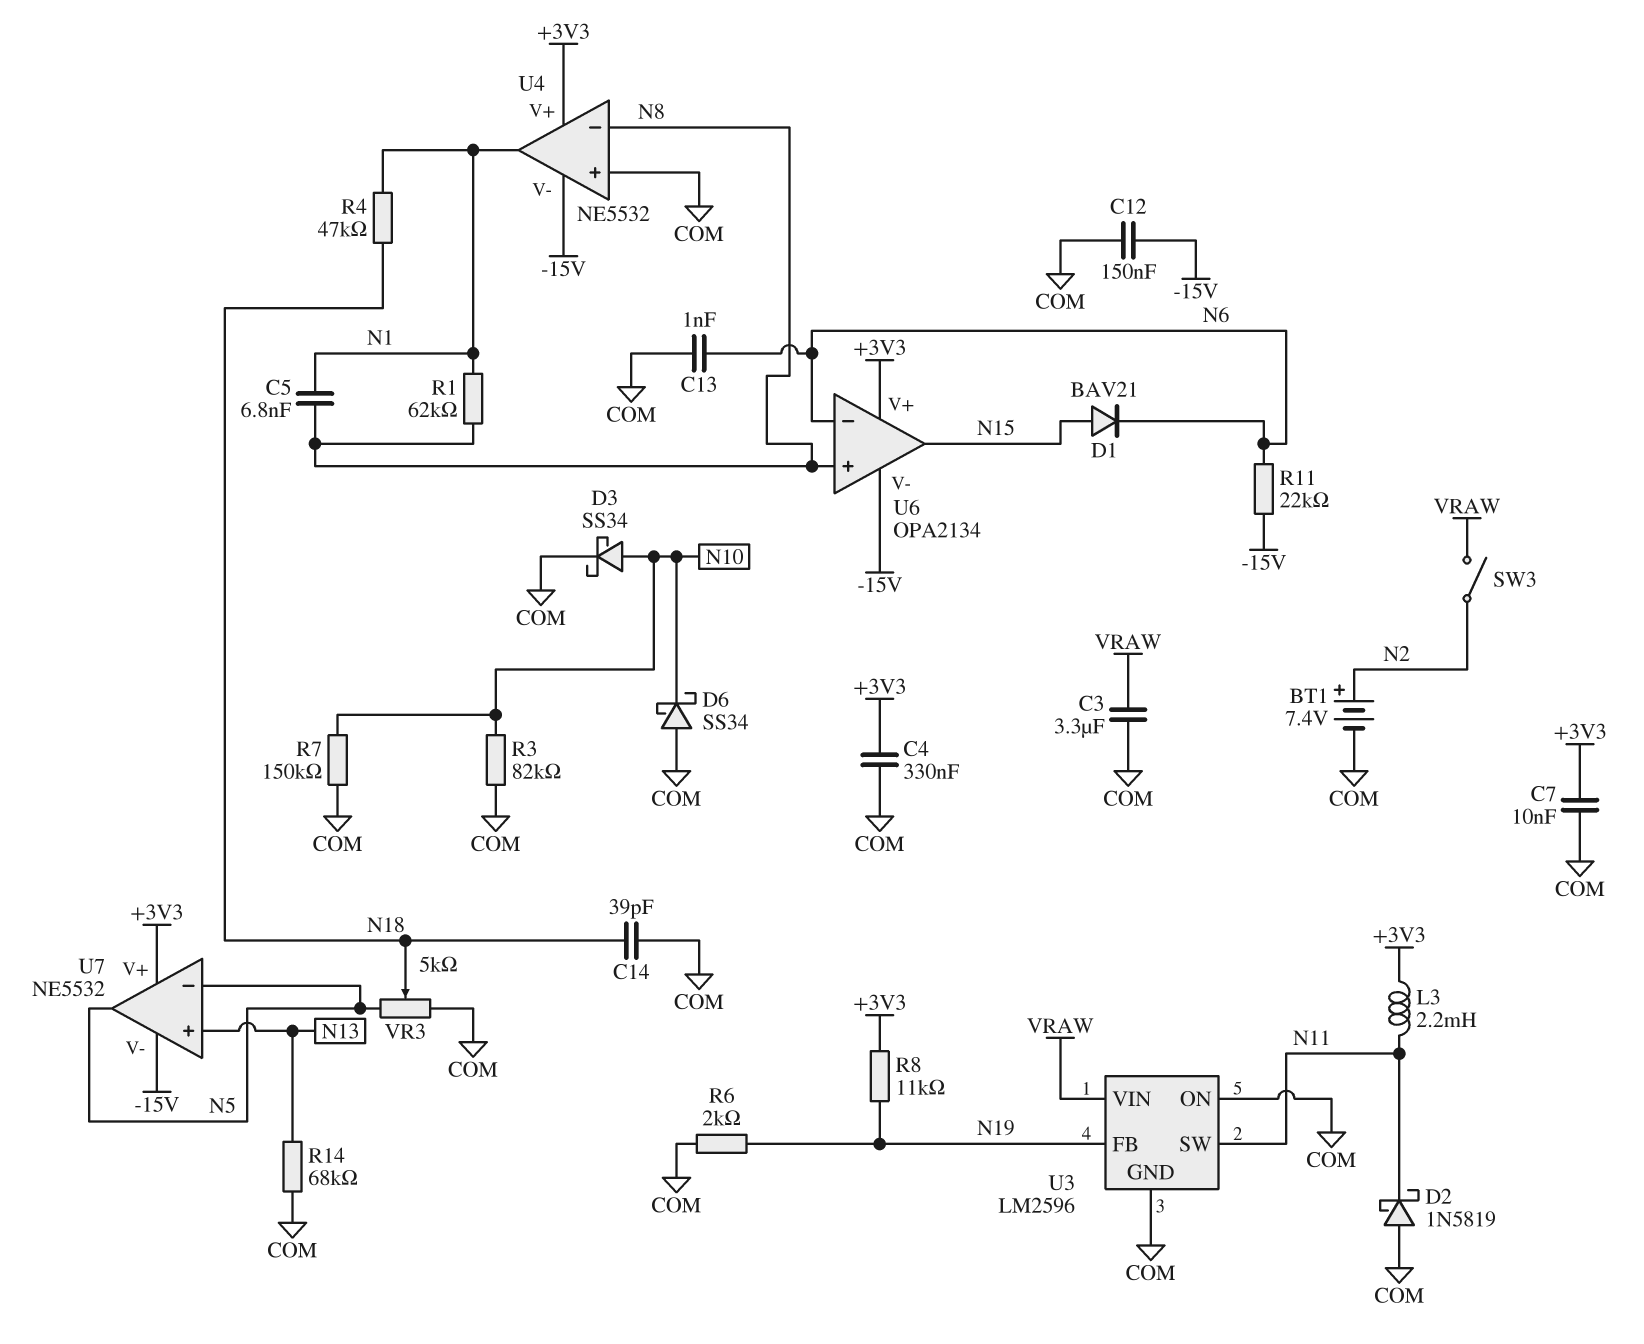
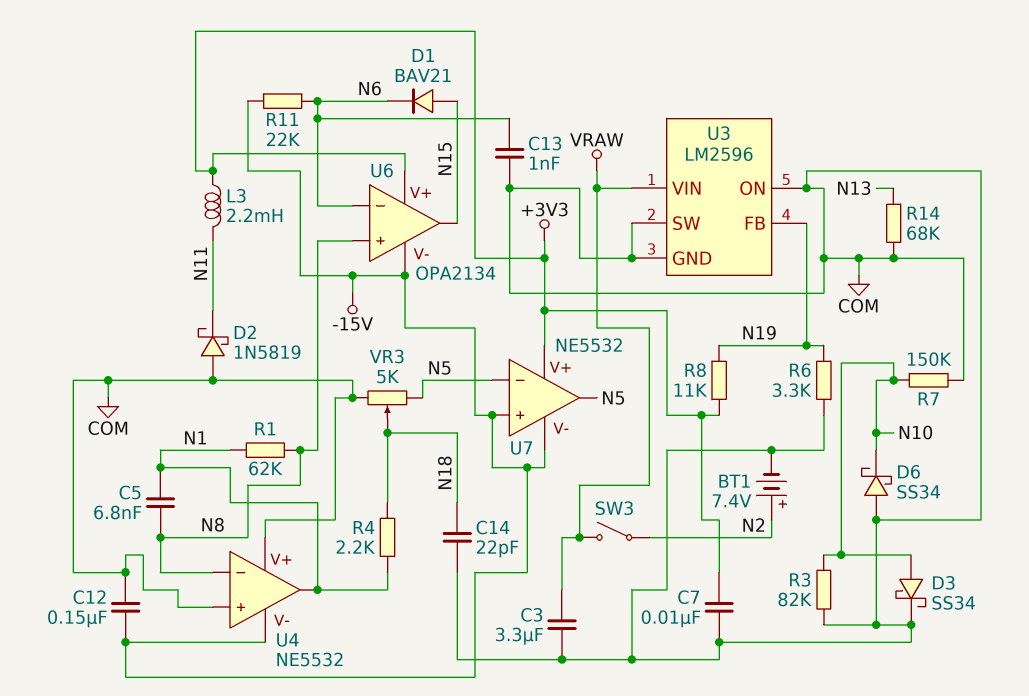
C4: 330nF (+3V3, COM) -> none
C14: 39pF (COM, N18) -> 22pF (COM, N18)
R4: 47k (N1, N18) -> 2.2k (N1, N18)
R6: 2k (COM, N19) -> 3.3k (COM, N19)
U3 pin SW: N11 -> COM
U4 pin V+: +3V3 -> COM
U7 pin in+: N13 -> -15V

